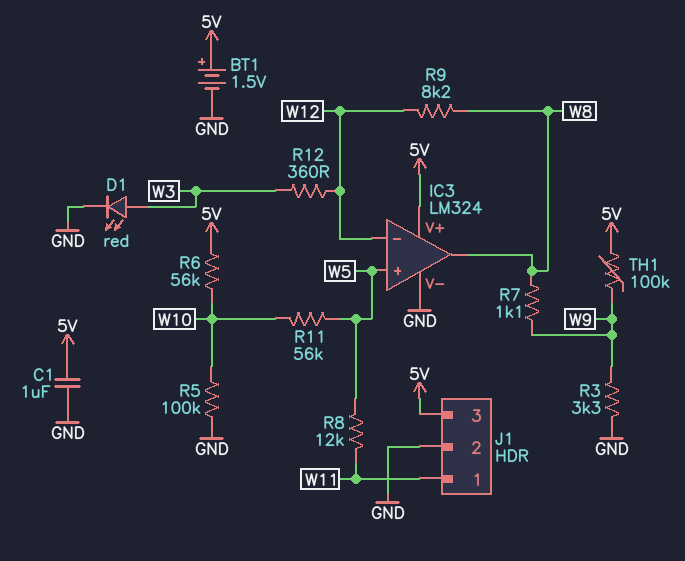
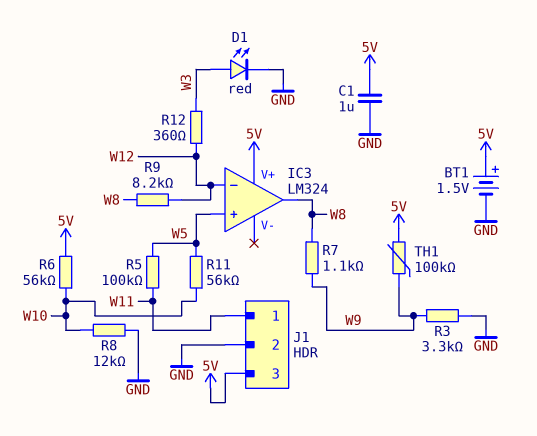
IC3 pin V-: GND -> none
R5: 100k (GND, W10) -> 100k (W5, W11)
R8: 12k (W5, W11) -> 12k (GND, W10)

